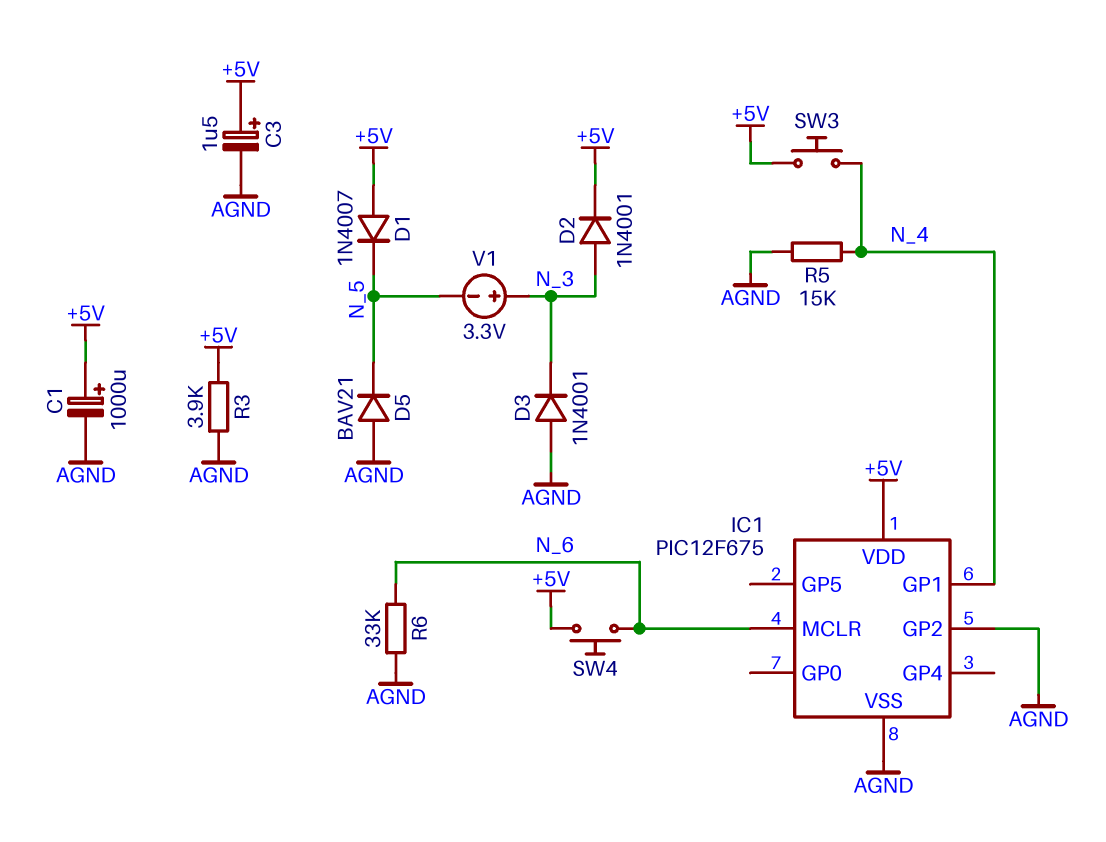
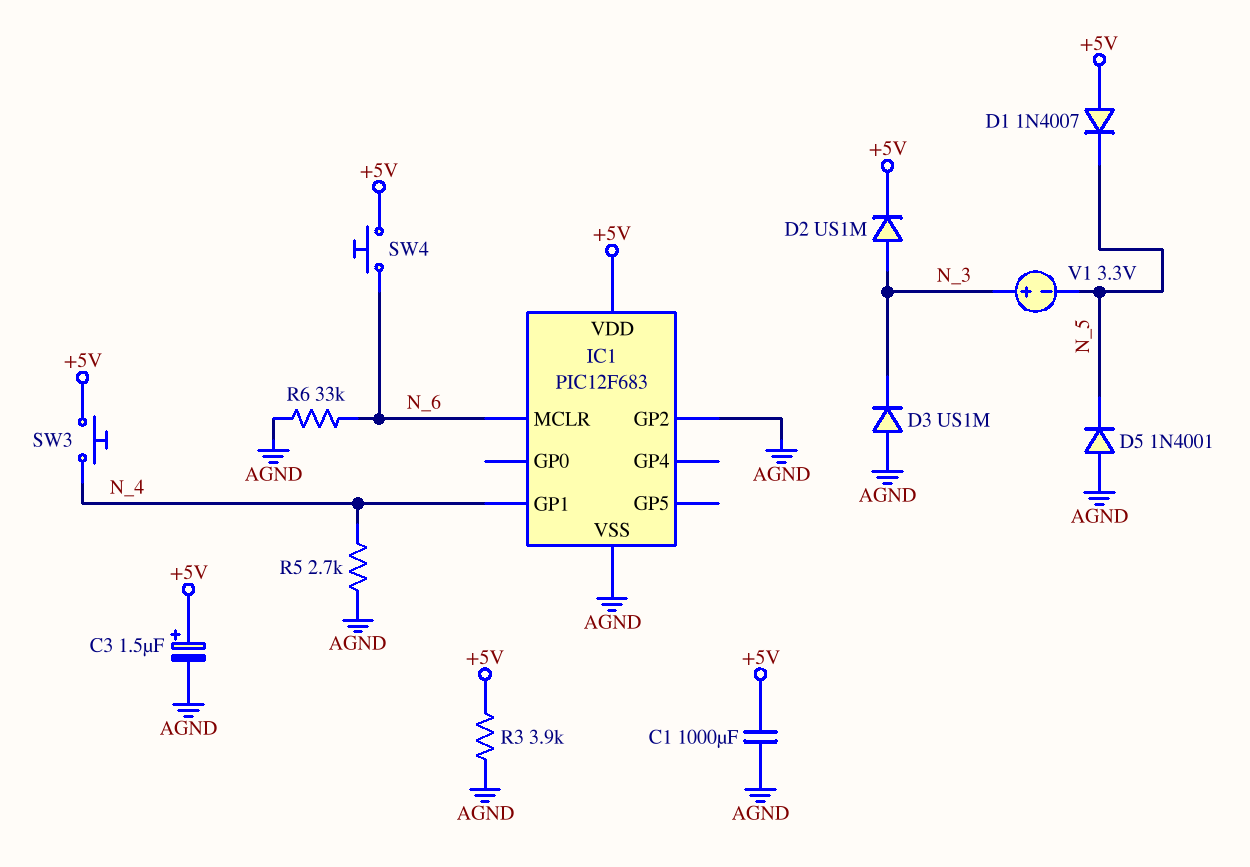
C1: 1000uF (plus +5V, minus AGND) -> 1000uF (+5V, AGND)
D2: diode 1N4001 (A N_3, K +5V) -> diode US1M (A N_3, K +5V)
D3: diode 1N4001 (A AGND, K N_3) -> diode US1M (A AGND, K N_3)
D5: diode BAV21 (A AGND, K N_5) -> diode 1N4001 (A AGND, K N_5)
IC1: PIC12F675 -> PIC12F683
R5: 15k (AGND, N_4) -> 2.7k (AGND, N_4)

